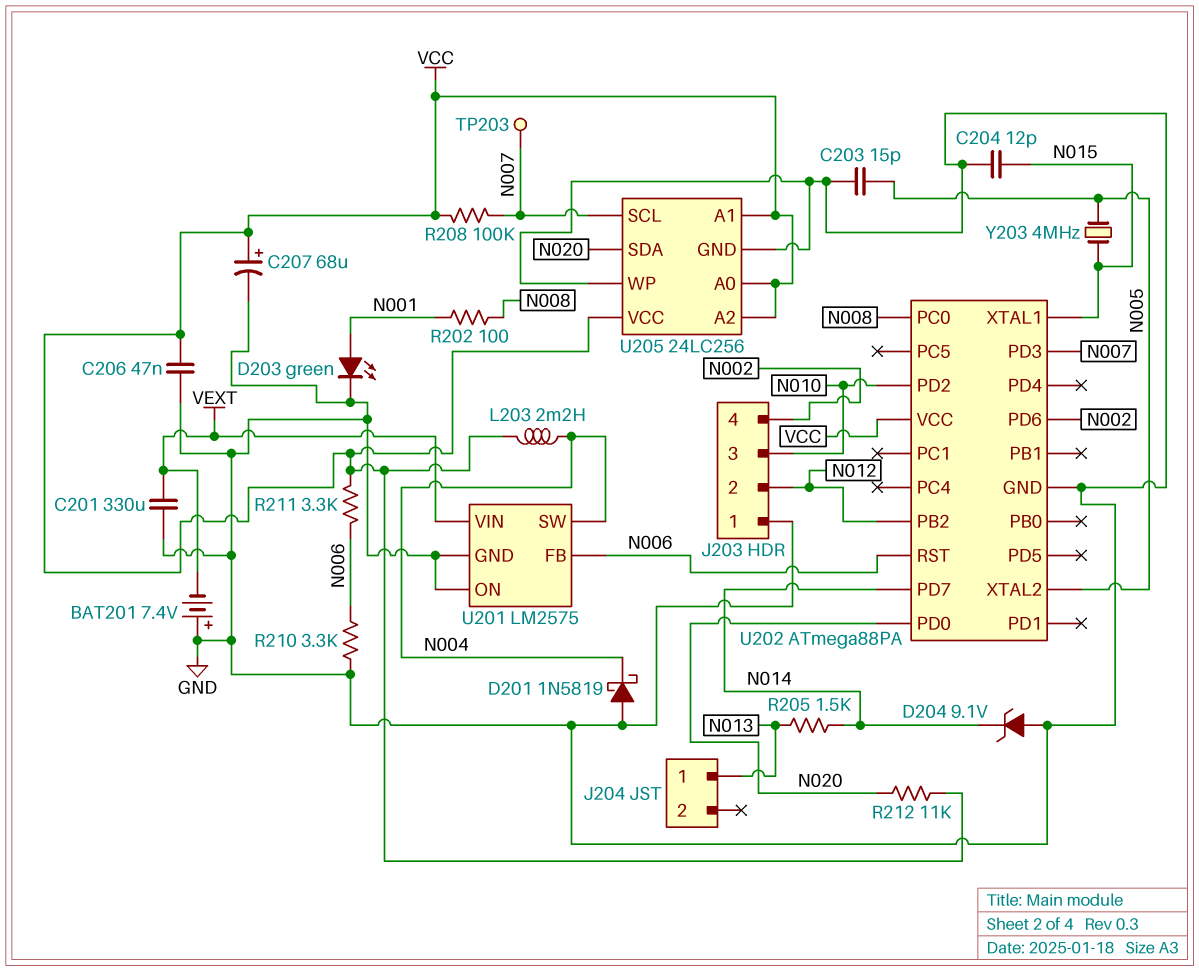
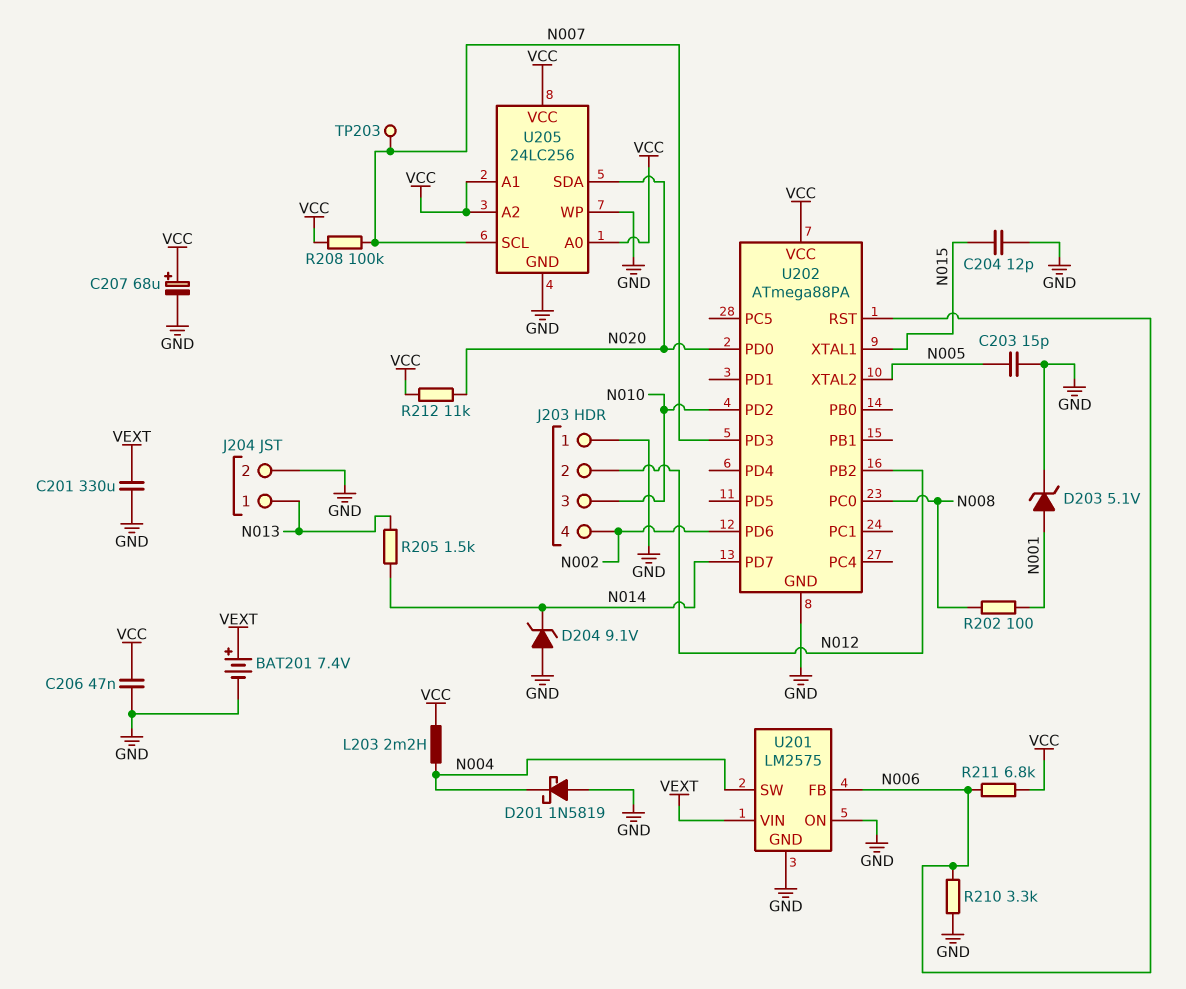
BAT201: 7.4V (plus GND, minus VEXT) -> 7.4V (plus VEXT, minus GND)
D203: LED green (A N001, K GND) -> zener 5.1V (A N001, K GND)
J204 pin 2: none -> GND
R211: 3.3k (N006, VCC) -> 6.8k (N006, VCC)
Y203: 4MHz (N005, N015) -> none

